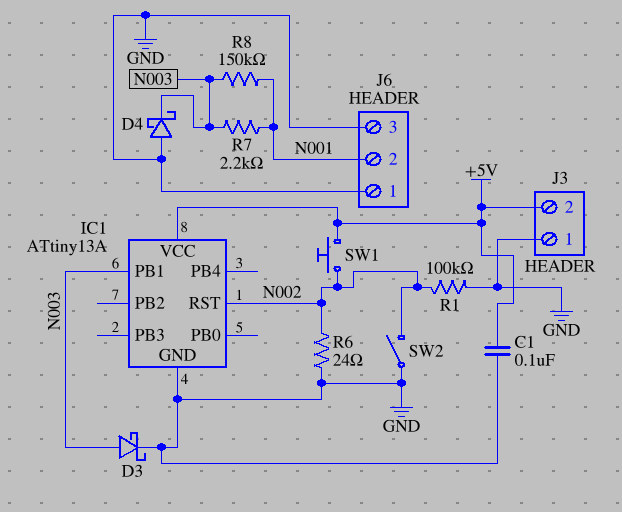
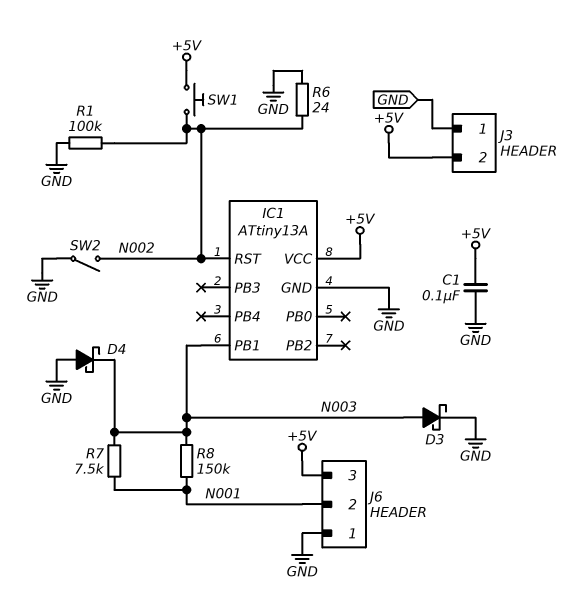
J6 pin 3: GND -> +5V
R7: 2.2k (N001, N003) -> 7.5k (N001, N003)

